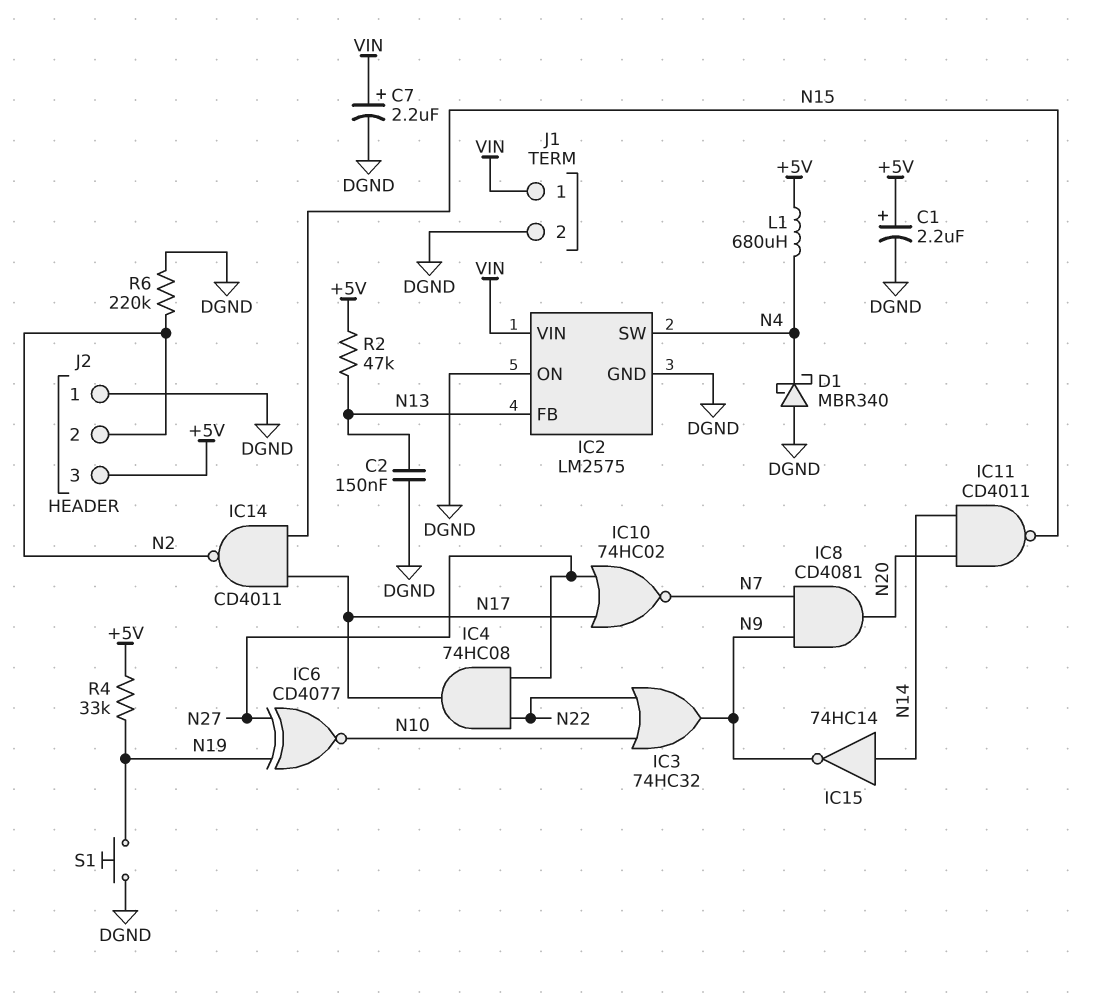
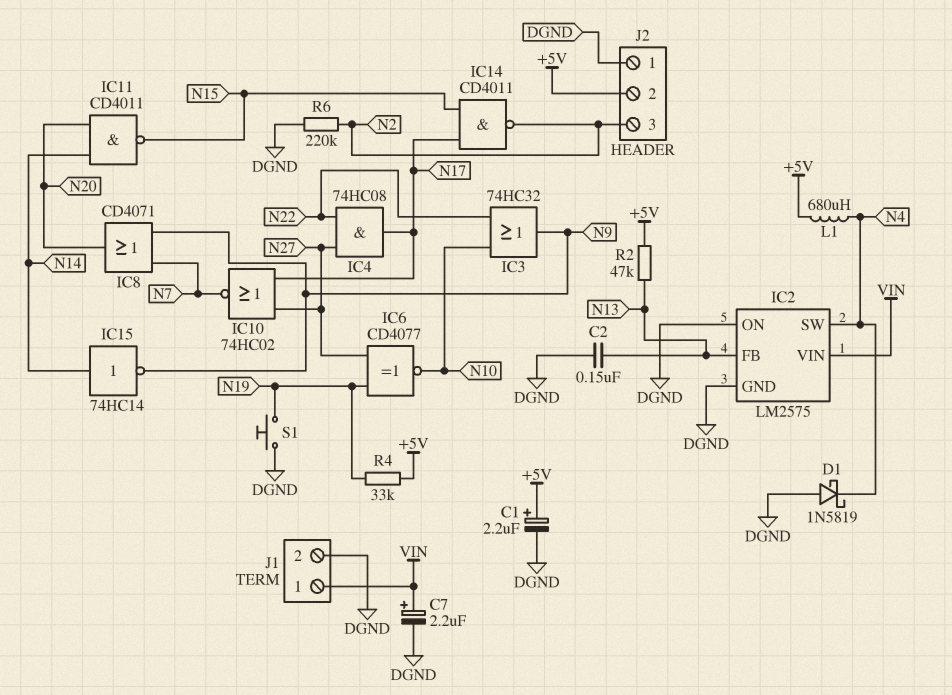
D1: schottky MBR340 (A DGND, K N4) -> schottky 1N5819 (A DGND, K N4)
IC8: AND CD4081 (in N7, in N9, out N20) -> OR CD4071 (in N7, in N9, out N20)
J2 pin 2: N2 -> +5V
J2 pin 3: +5V -> N2

